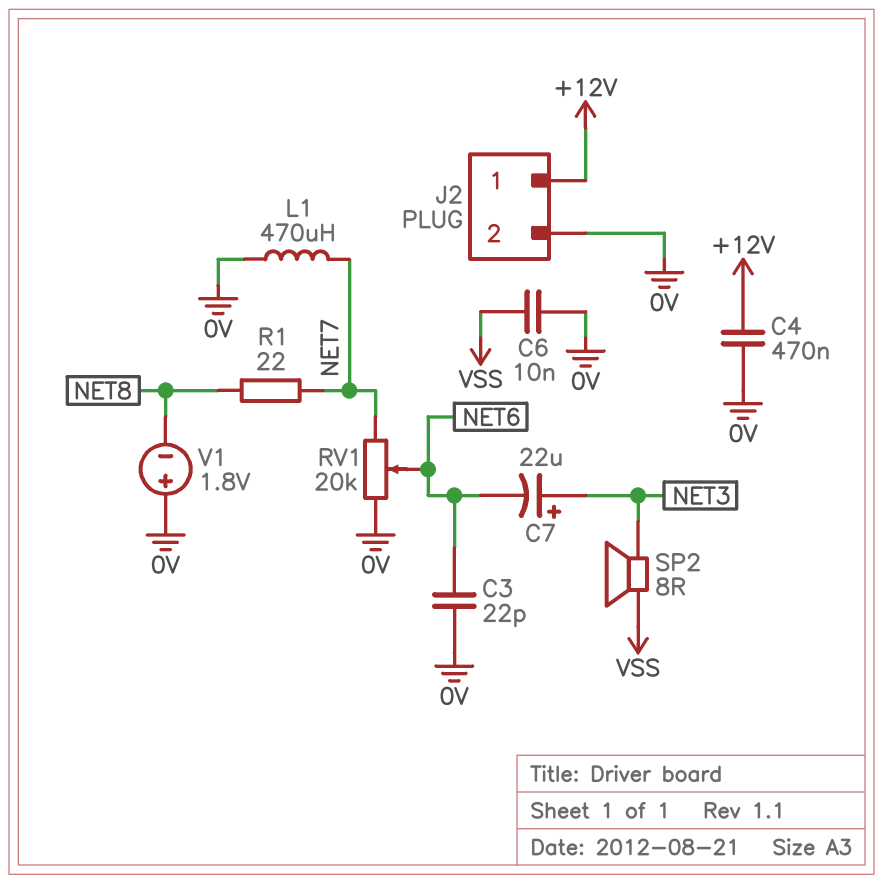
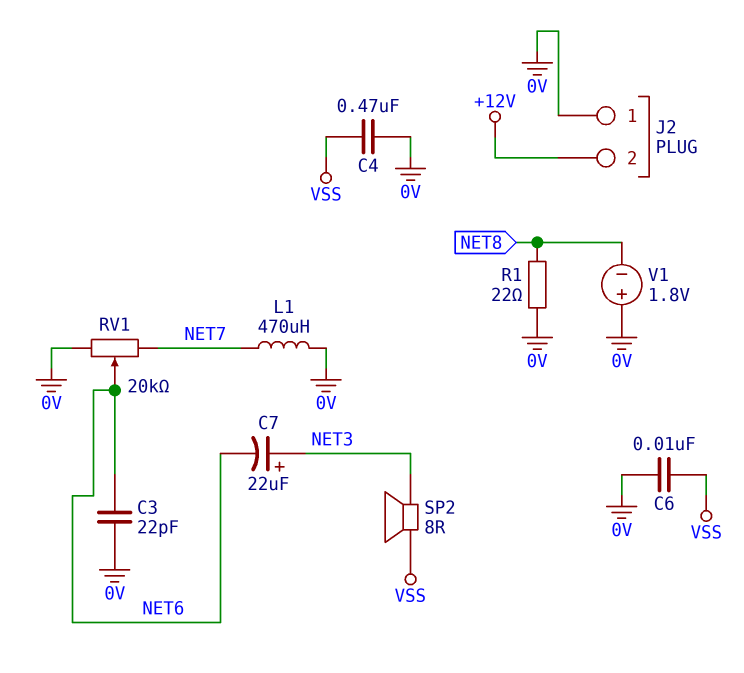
C4: 470nF (+12V, 0V) -> 470nF (0V, VSS)
J2 pin 1: +12V -> 0V
J2 pin 2: 0V -> +12V
R1: 22 (NET7, NET8) -> 22 (0V, NET8)

